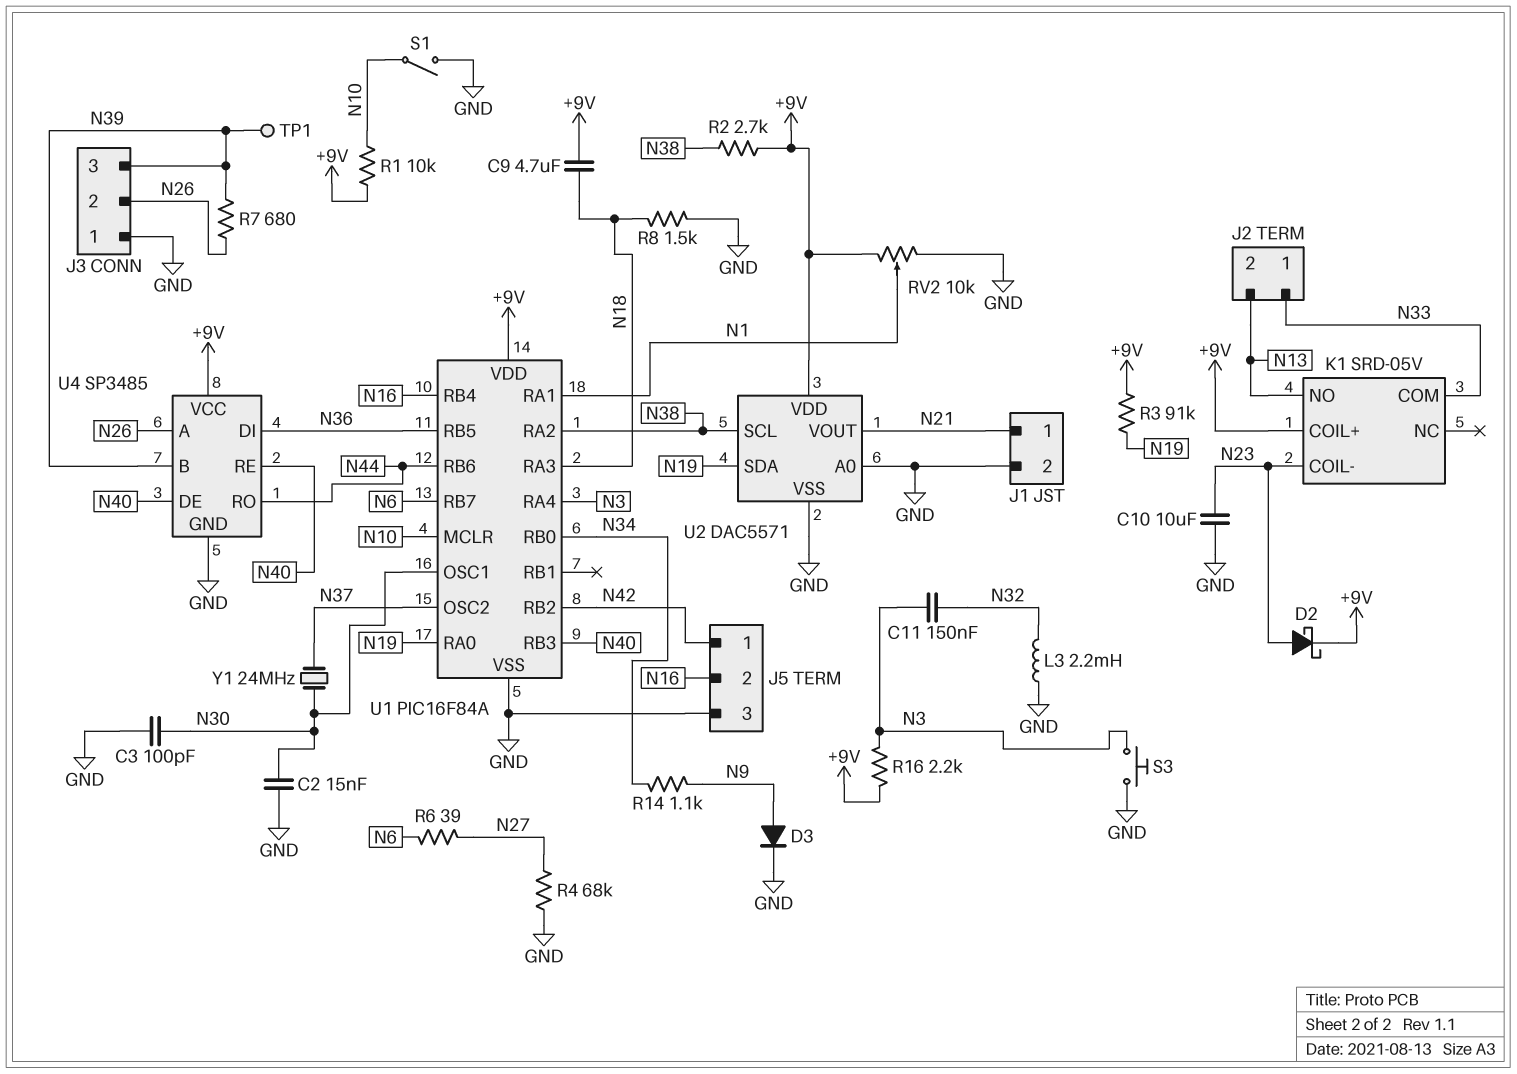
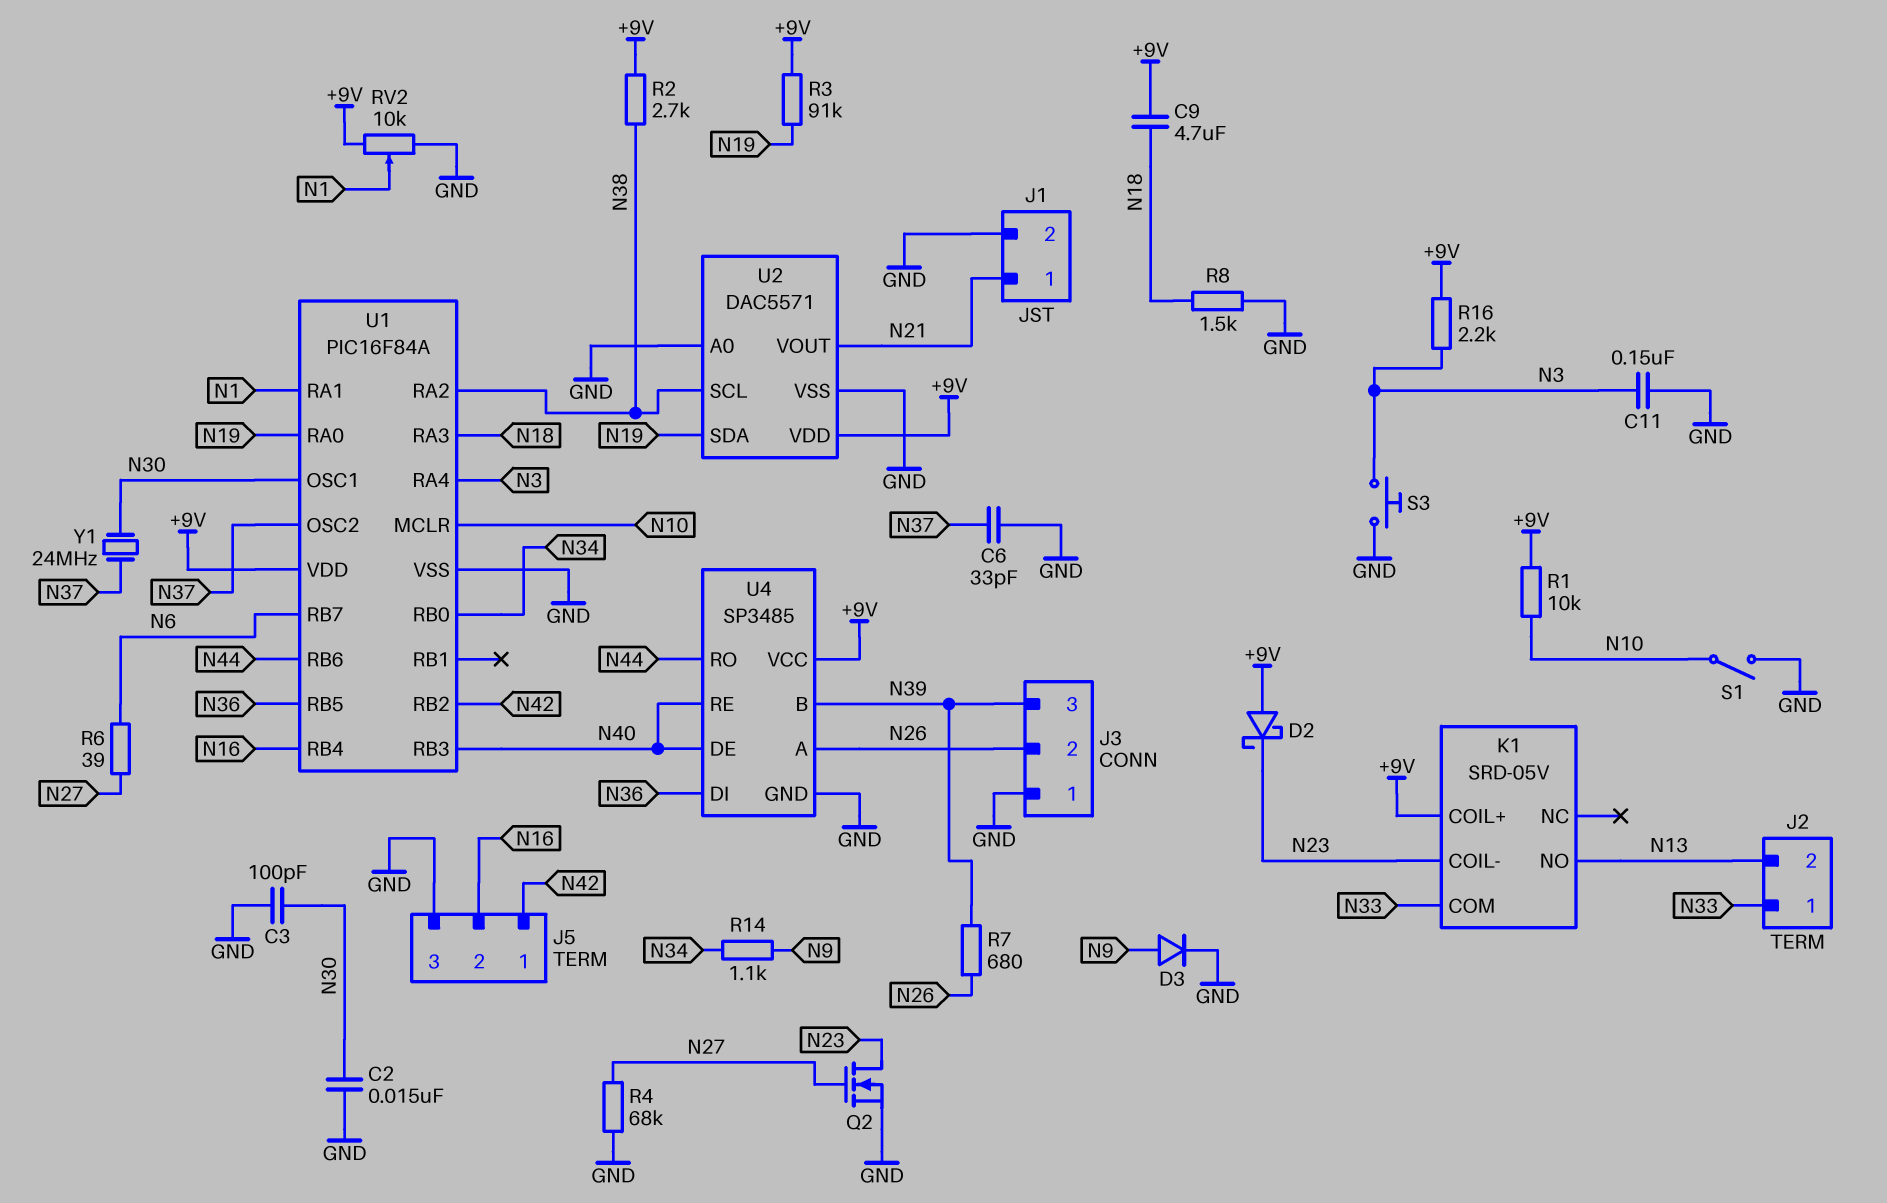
C6: none -> 33pF (GND, N37)
C10: 10uF (GND, N23) -> none
C11: 150nF (N3, N32) -> 150nF (GND, N3)
D2: schottky (A N23, K +9V) -> schottky (A +9V, K N23)
L3: 2.2mH (GND, N32) -> none
Q2: none -> NMOS (G N27, D N23, S GND)
TP1: test point (N39) -> none

